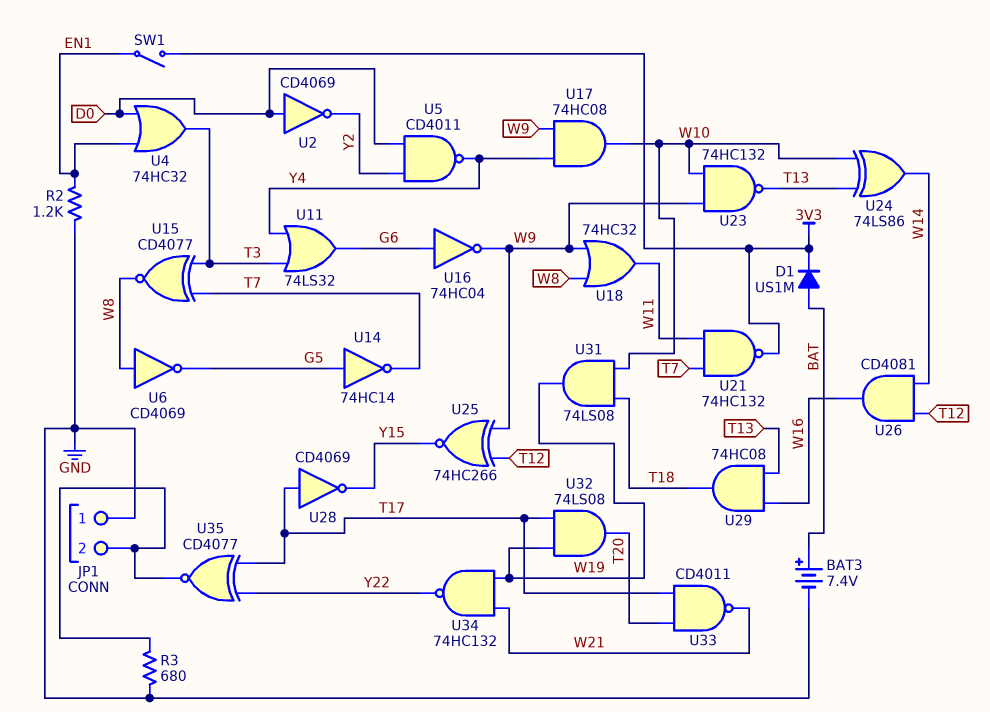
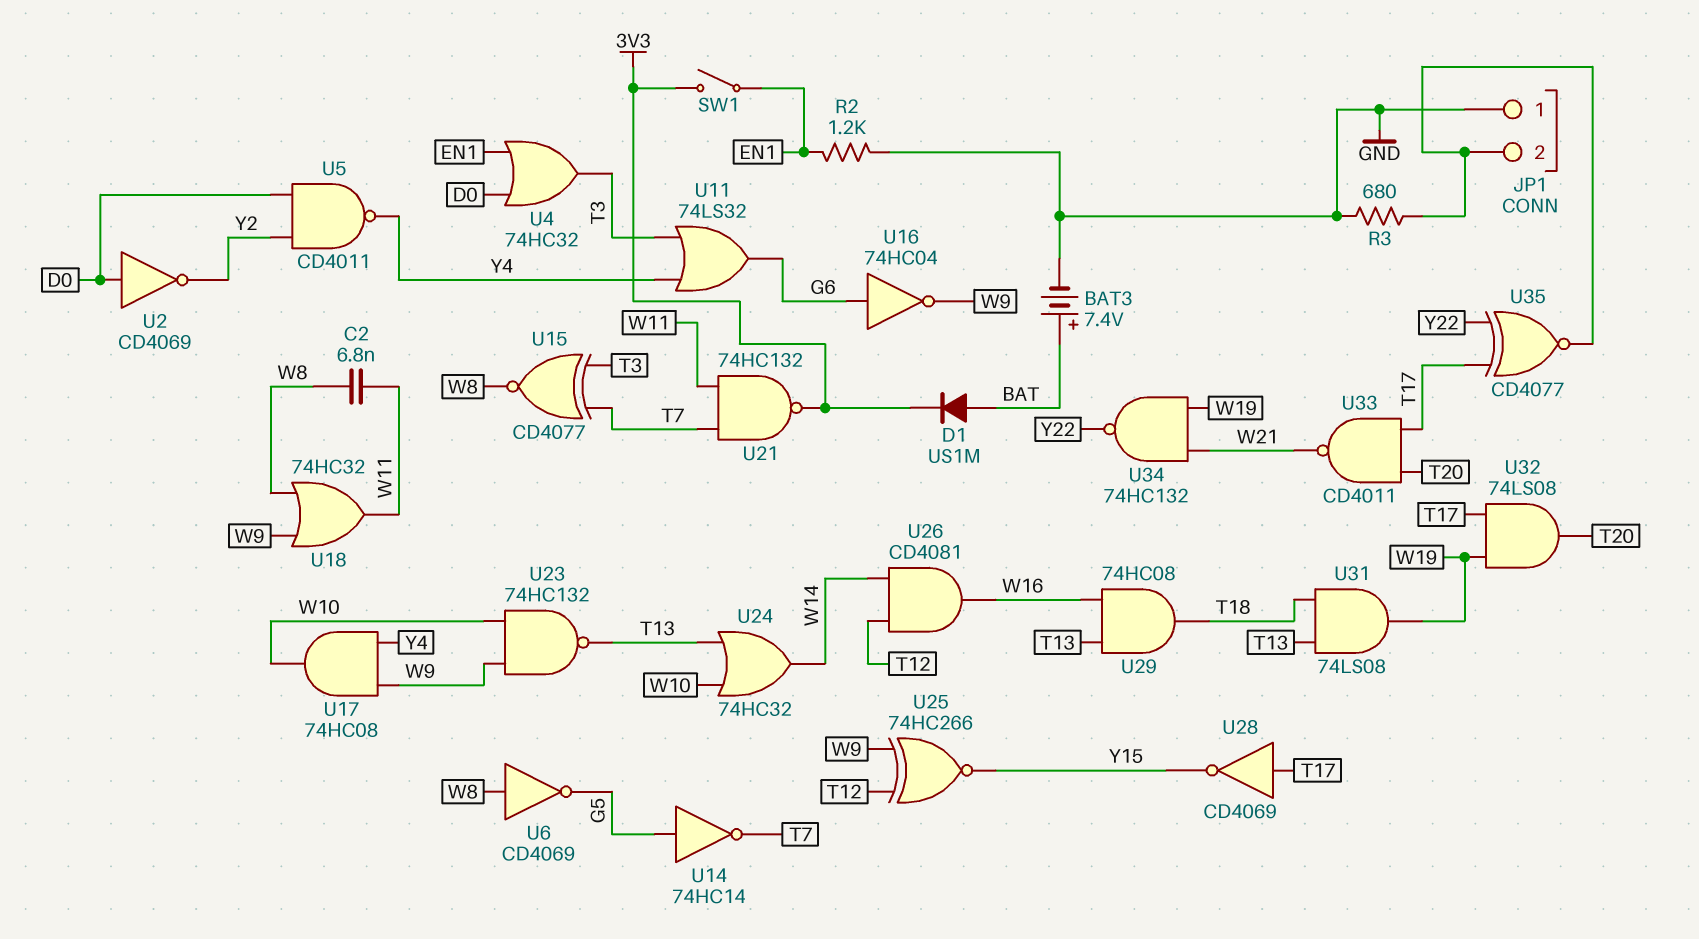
C2: none -> 6.8nF (W8, W11)
U24: XOR 74LS86 (in T13, in W10, out W14) -> OR 74HC32 (in T13, in W10, out W14)
U31: AND 74LS08 (in T18, in W10, out W19) -> AND 74LS08 (in T13, in T18, out W19)

